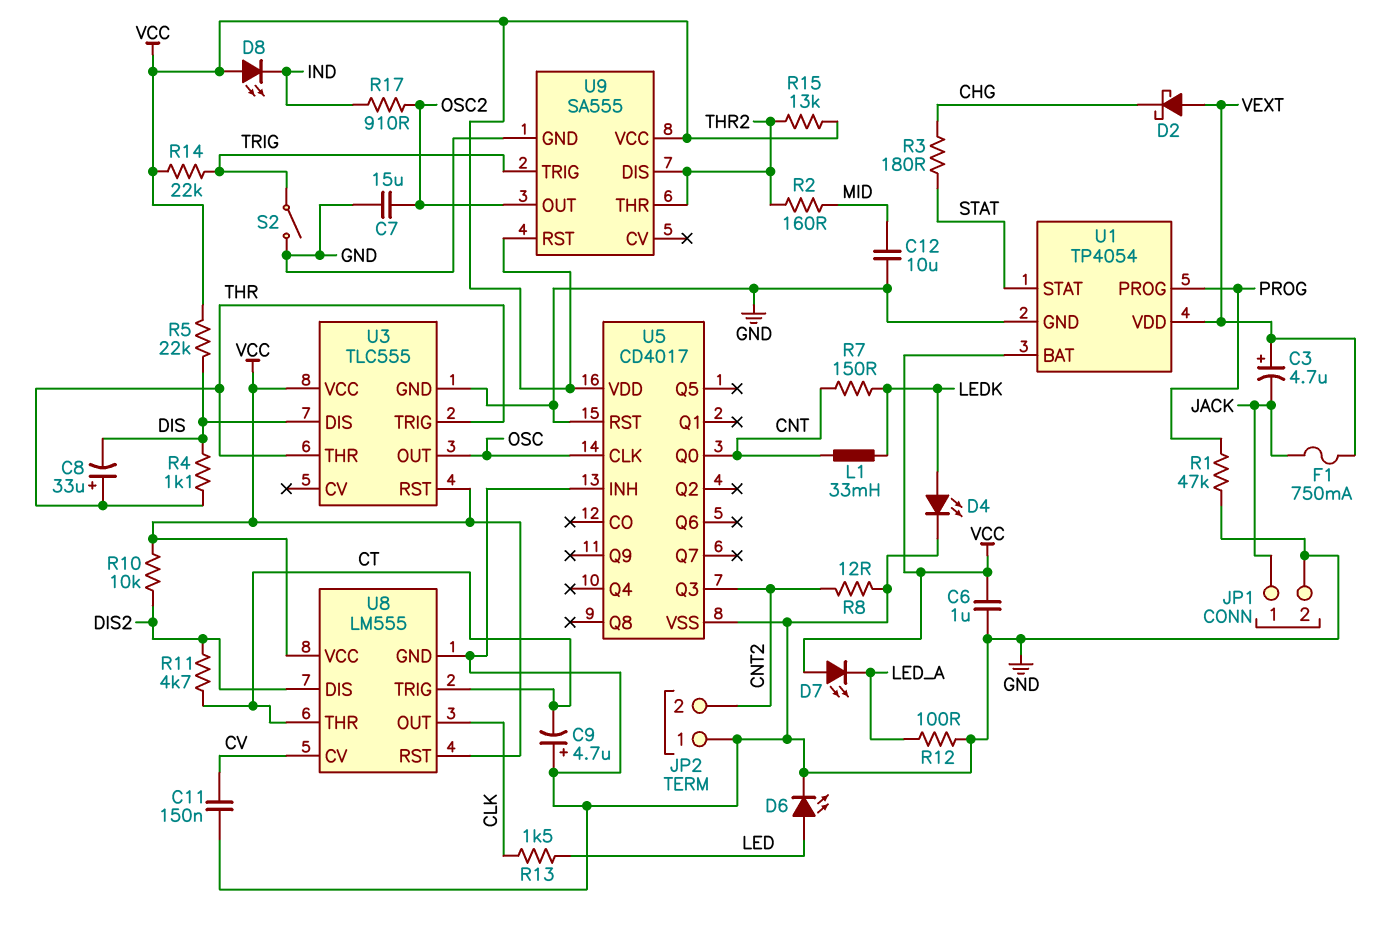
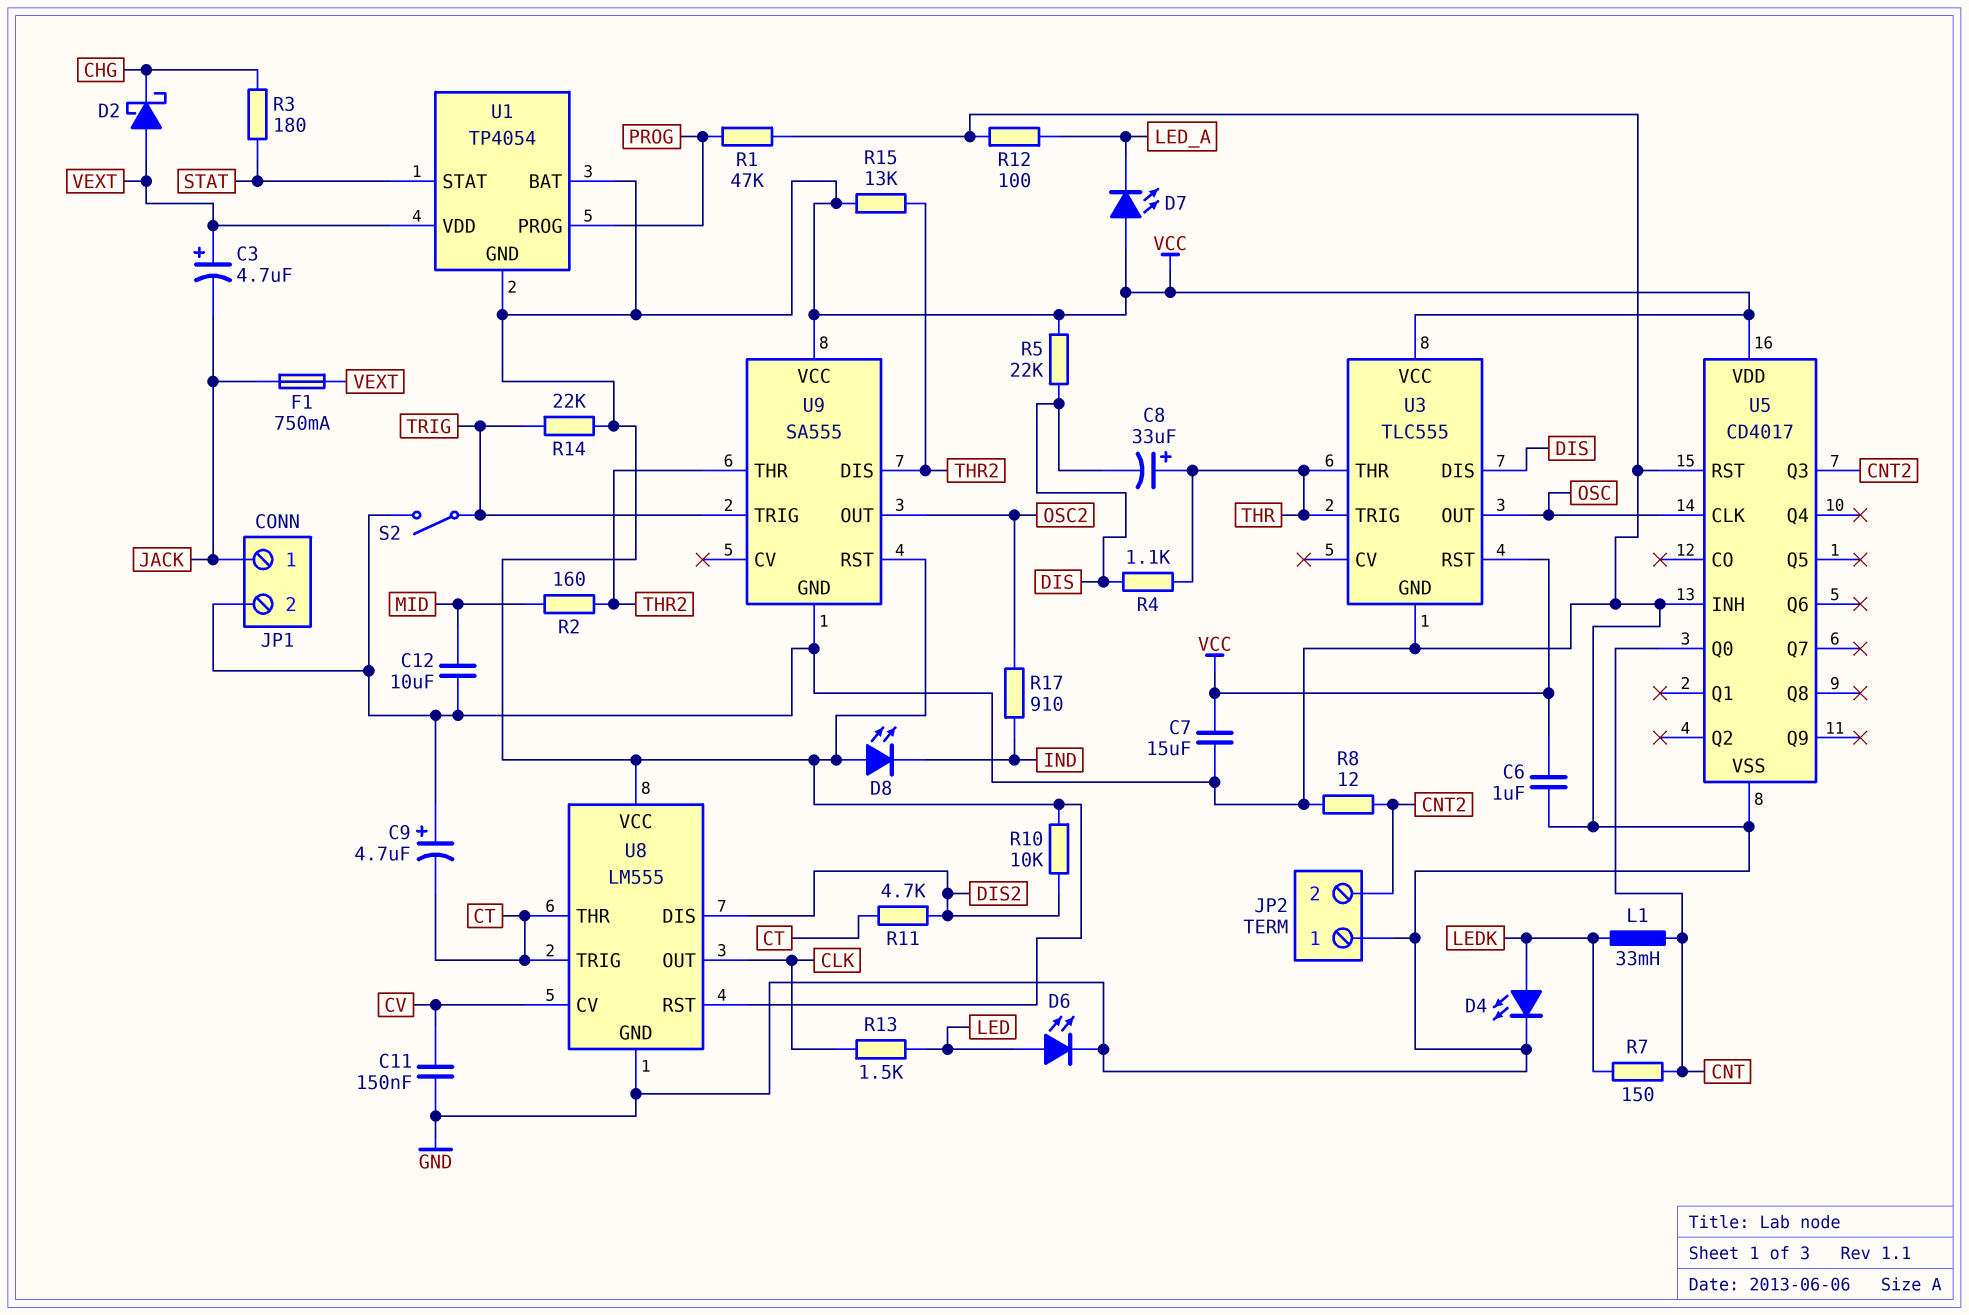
C7: 15uF (GND, OSC2) -> 15uF (GND, VCC)
U1 pin GND: GND -> VCC

